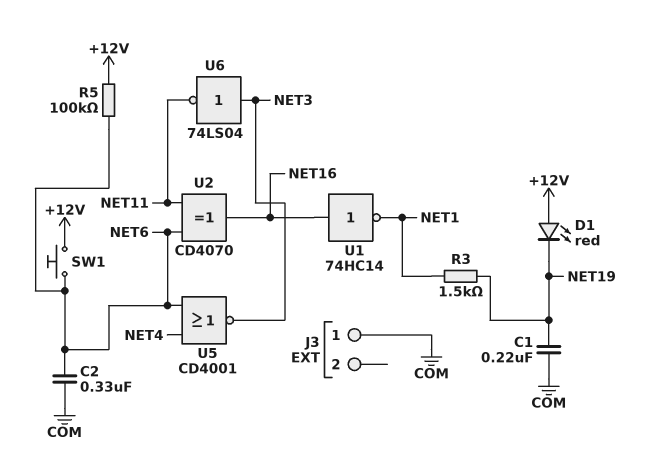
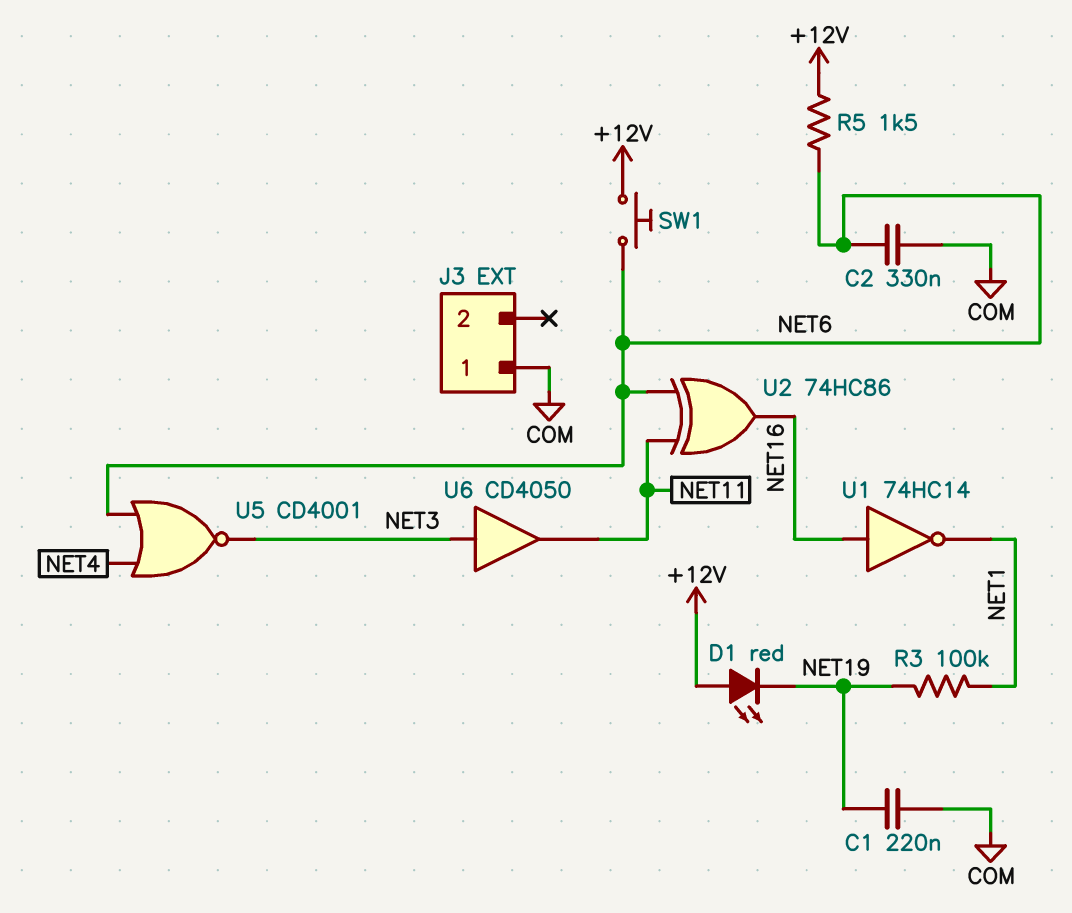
R3: 1.5k (NET1, NET19) -> 100k (NET1, NET19)
R5: 100k (+12V, NET6) -> 1.5k (+12V, NET6)
U2: XOR CD4070 (in NET6, in NET11, out NET16) -> XOR 74HC86 (in NET6, in NET11, out NET16)
U6: NOT 74LS04 (in NET3, out NET11) -> buffer CD4050 (in NET3, out NET11)

